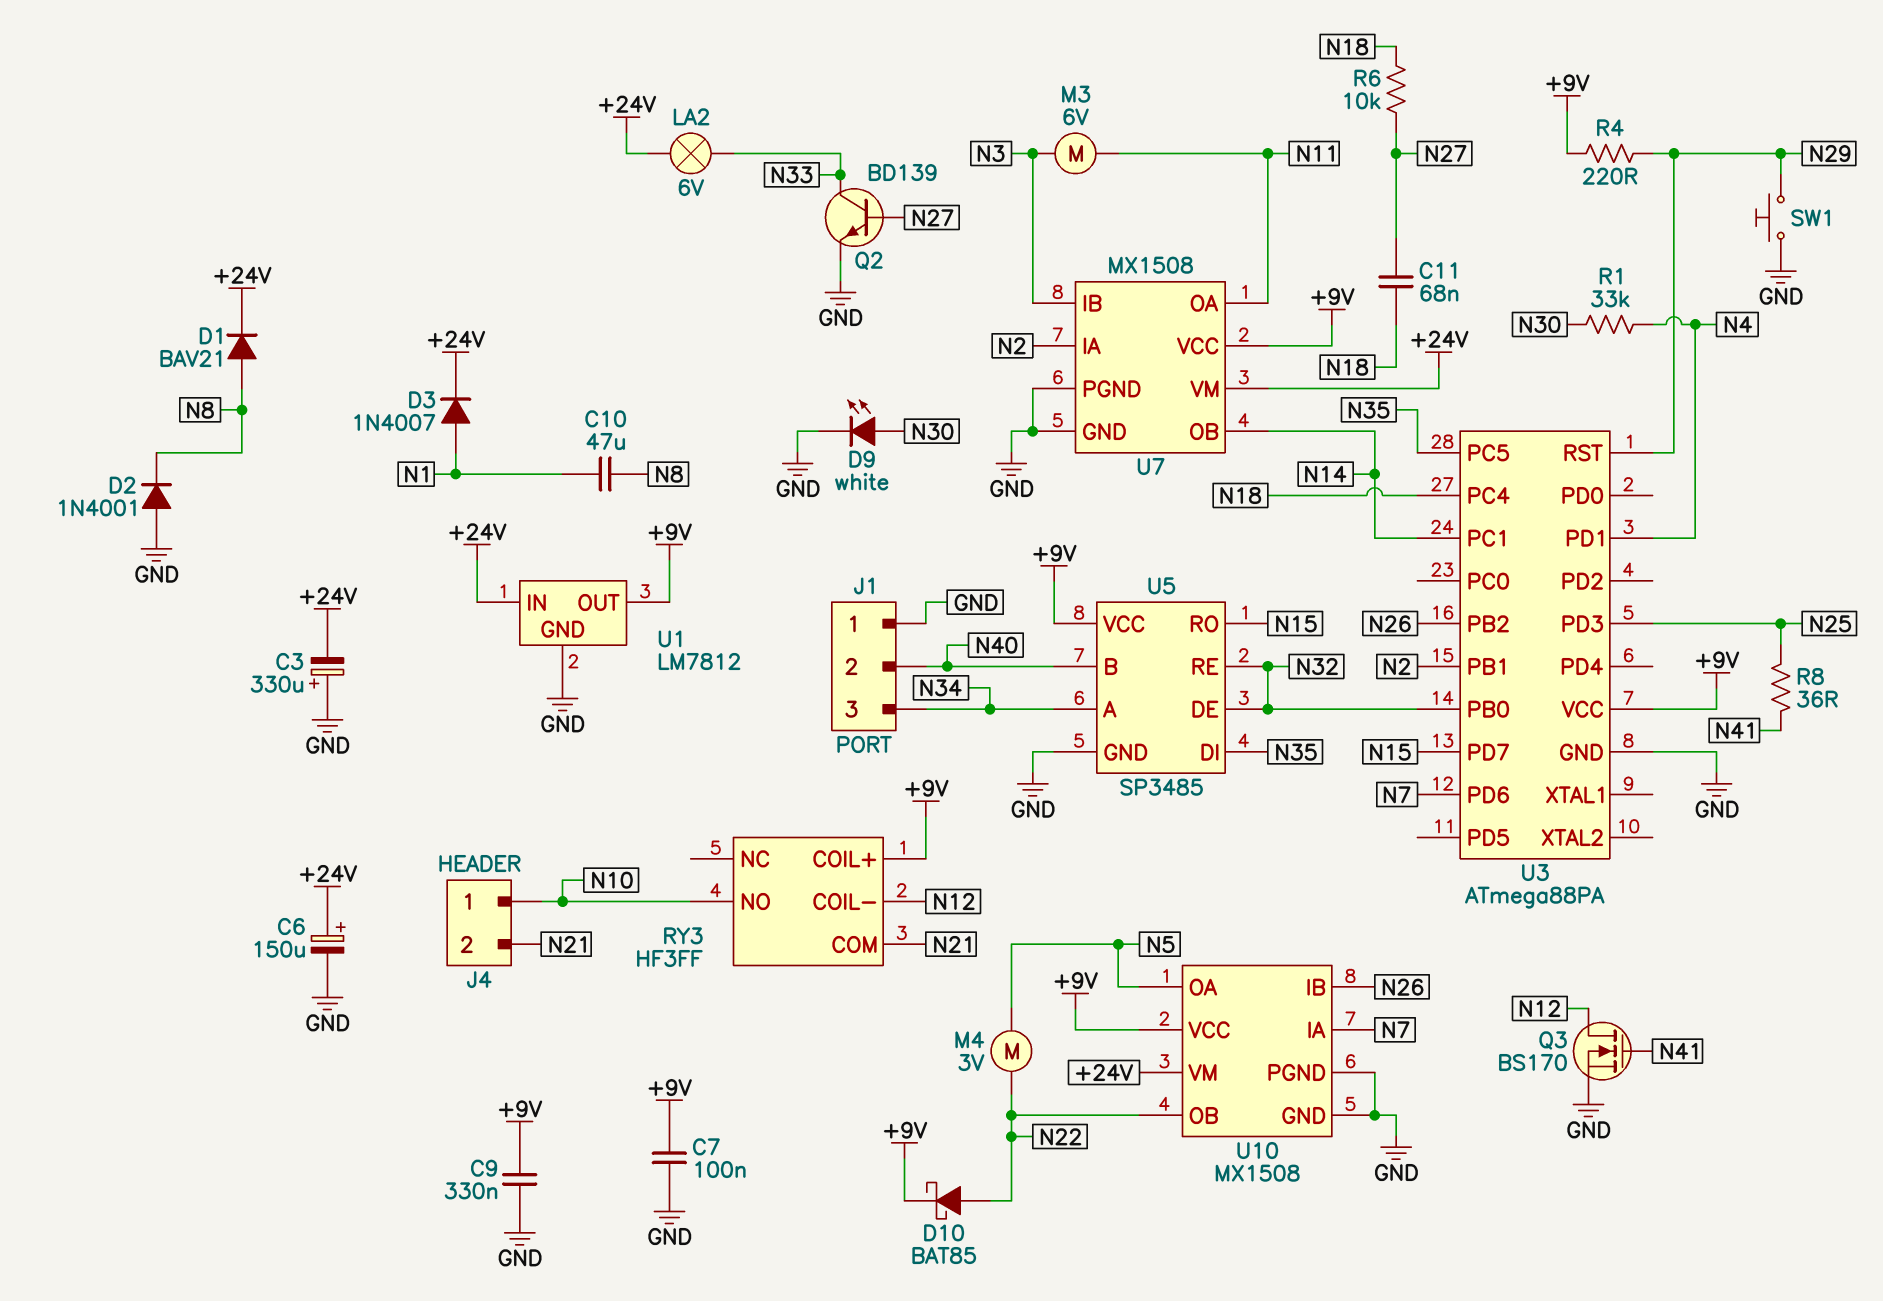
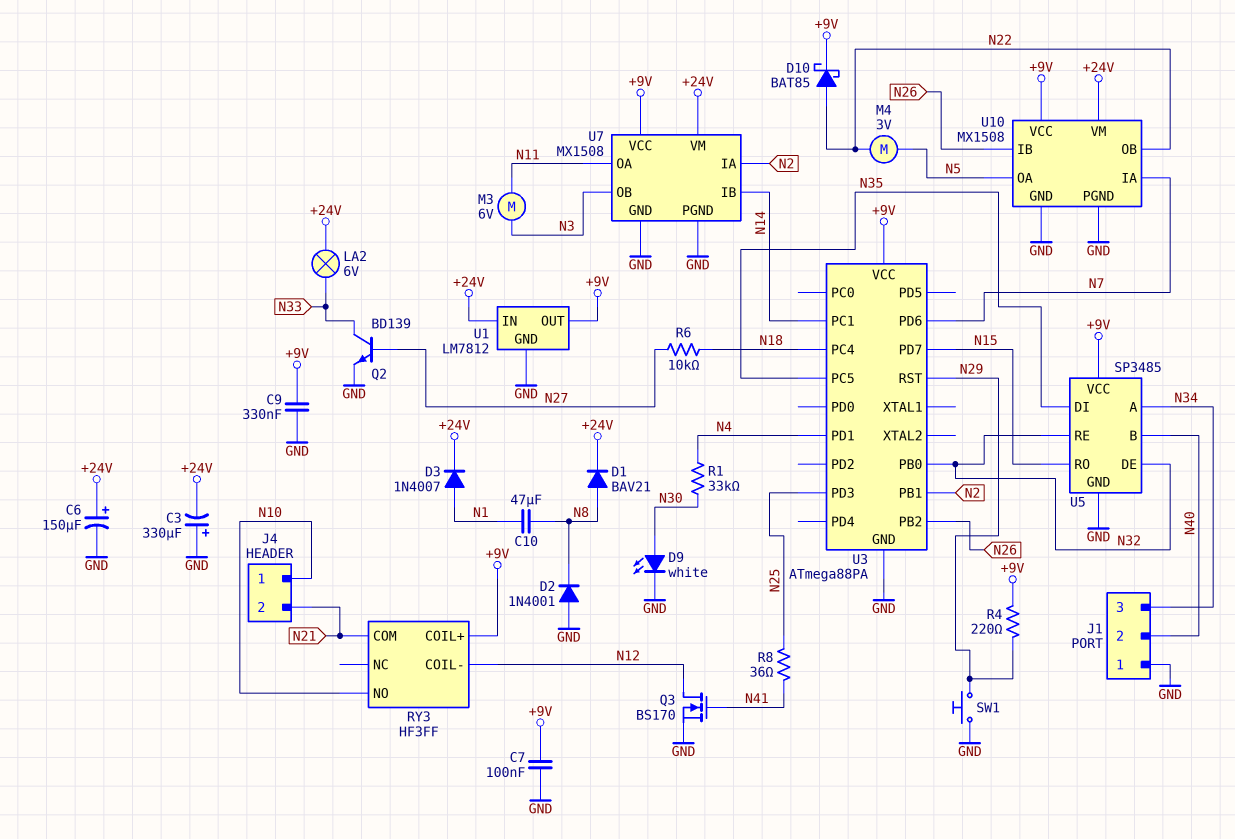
C11: 68nF (N18, N27) -> none
U7 pin IB: N3 -> N14
U7 pin OB: N14 -> N3

